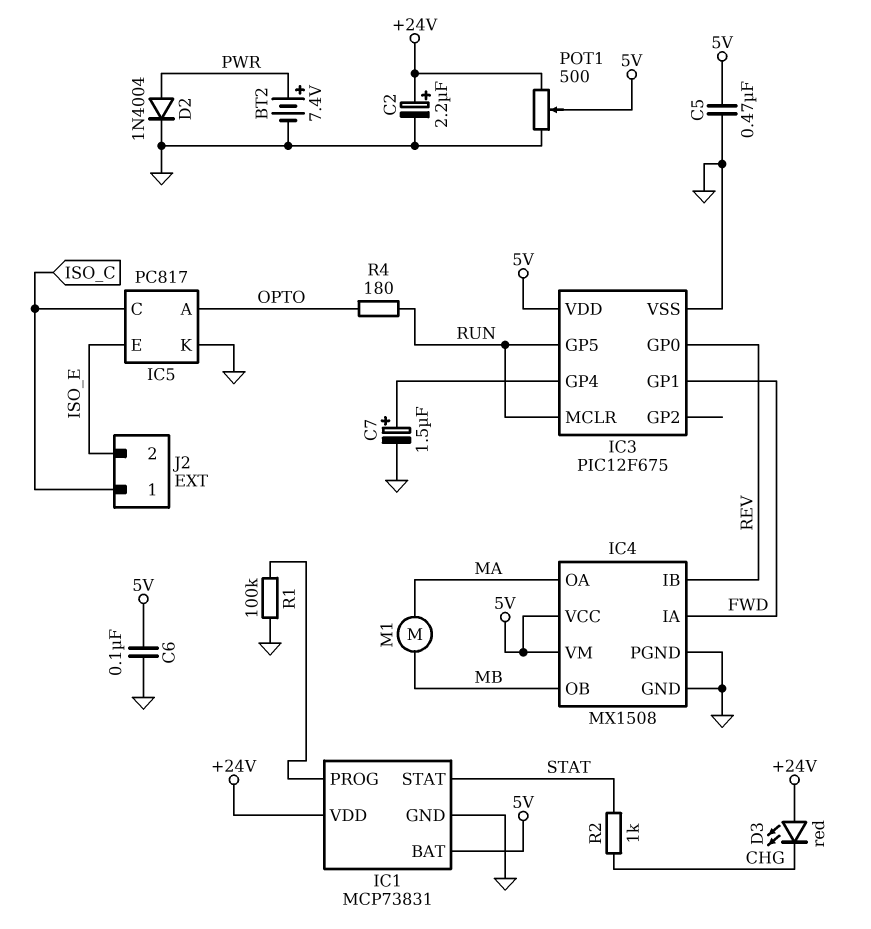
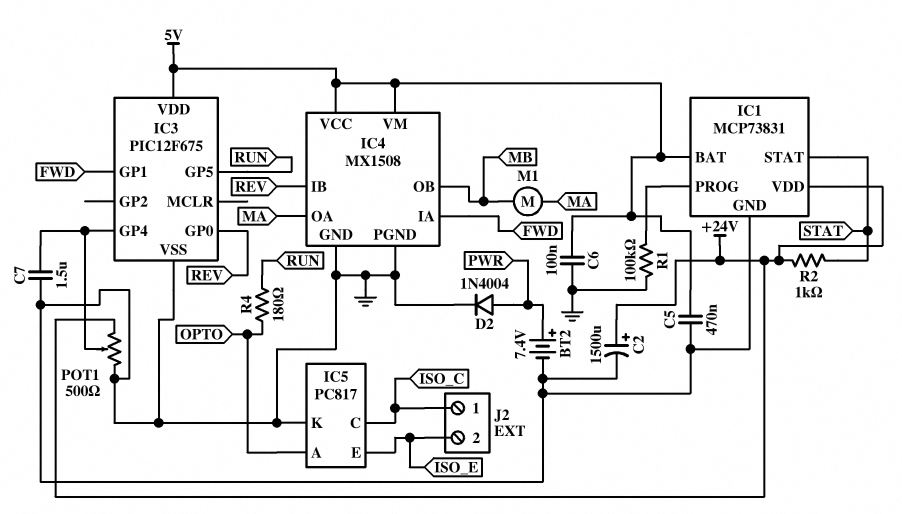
C2: 2.2uF (plus +24V, minus GND) -> 1500uF (plus +24V, minus GND)
C7: 1.5uF (plus IC3/GP4, minus GND) -> 1.5uF (GND, IC3/GP4)
D3: LED red (A +24V, K CHG) -> none
IC3 pin MCLR: RUN -> none
POT1: 500 (+24V, GND, wiper 5V) -> 500 (+24V, GND, wiper IC3/GP4)
R2: 1k (CHG, STAT) -> 1k (+24V, STAT)

